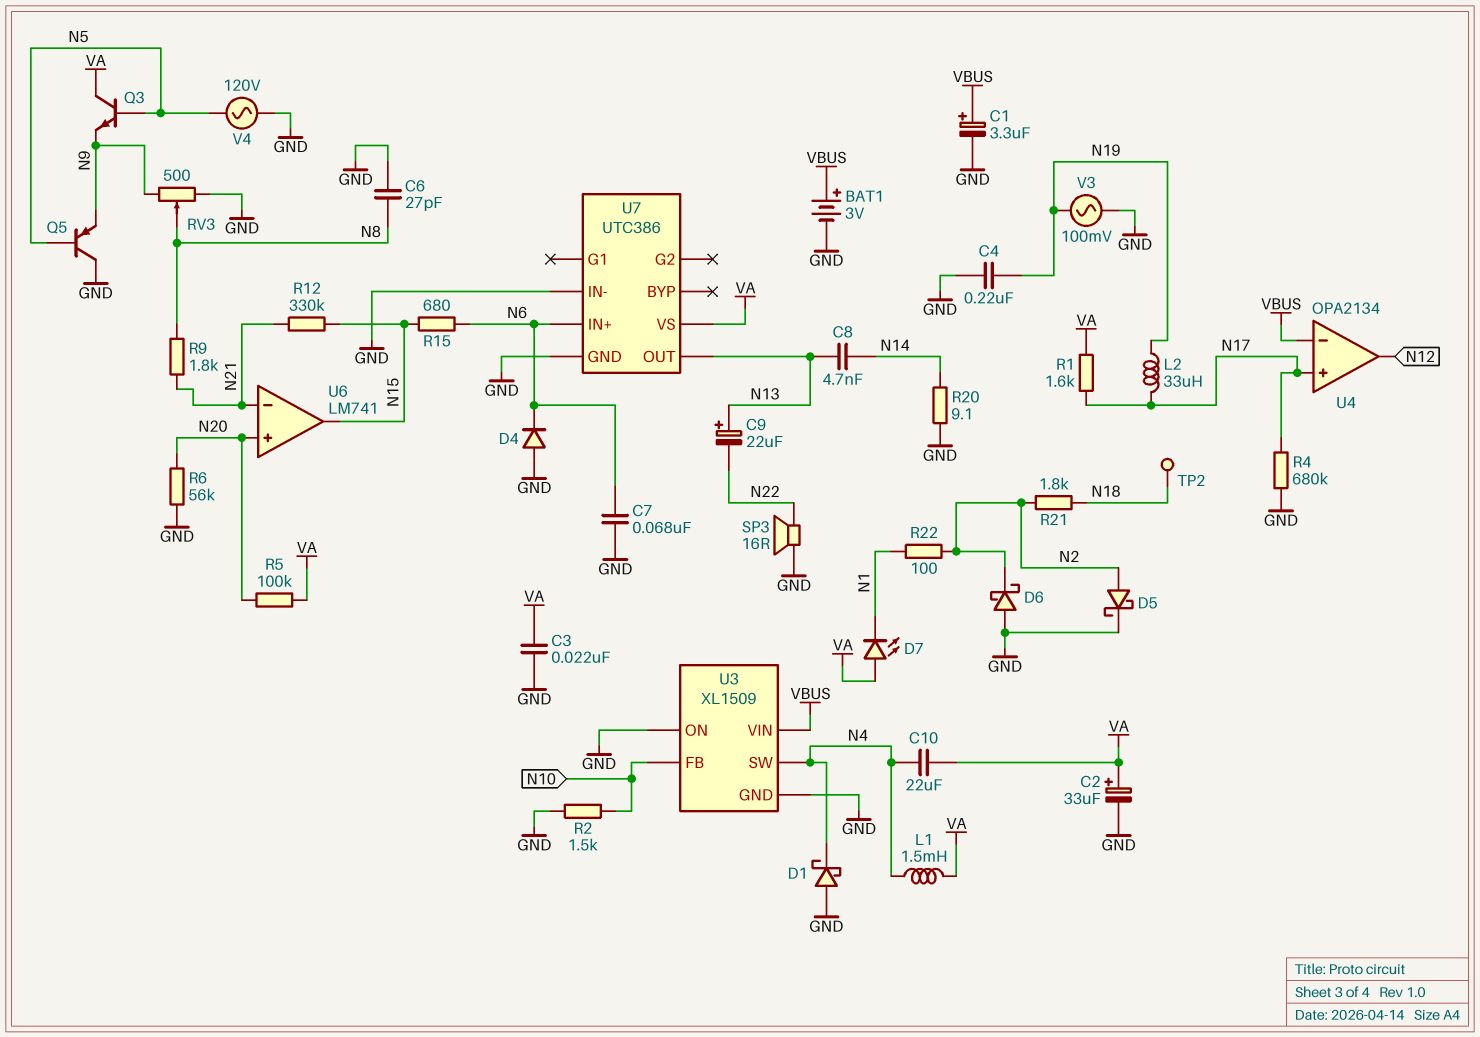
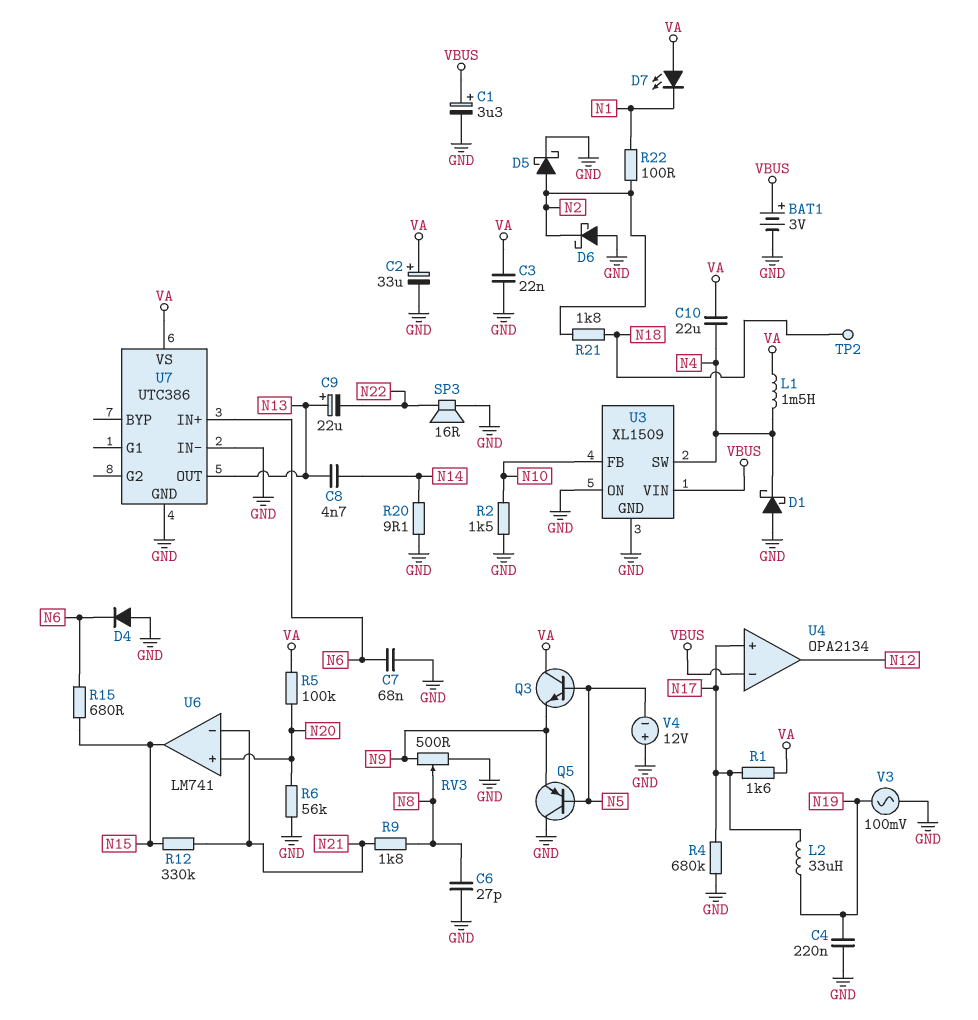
V4: AC 120V (GND, N5) -> 12V (plus GND, minus N5)

